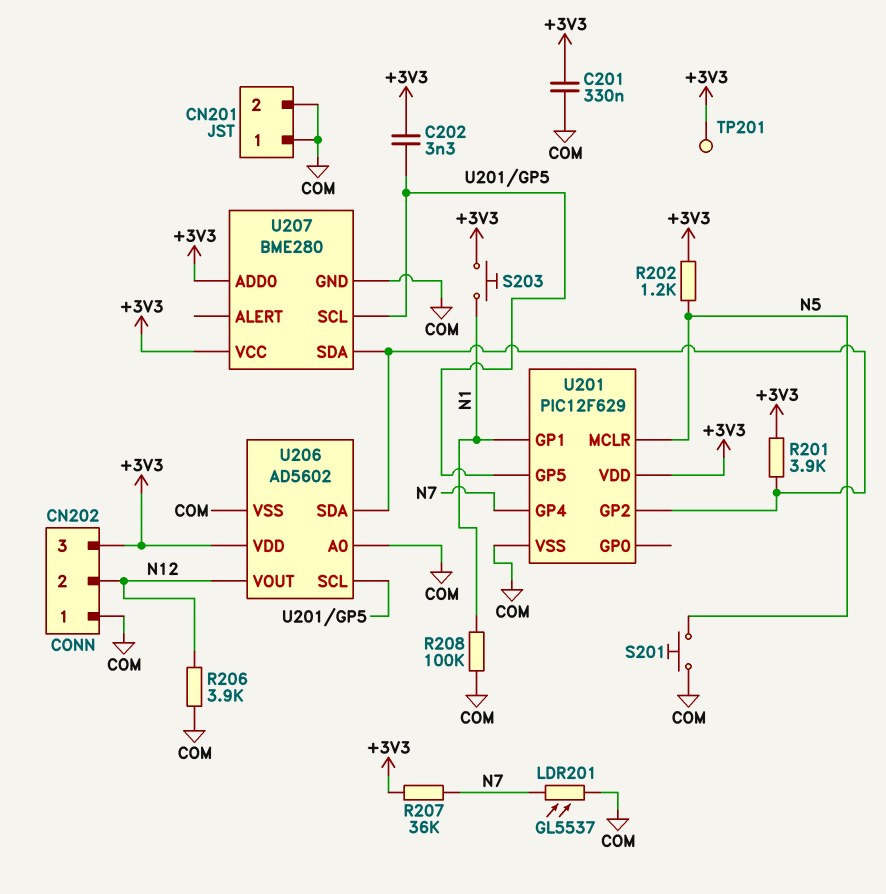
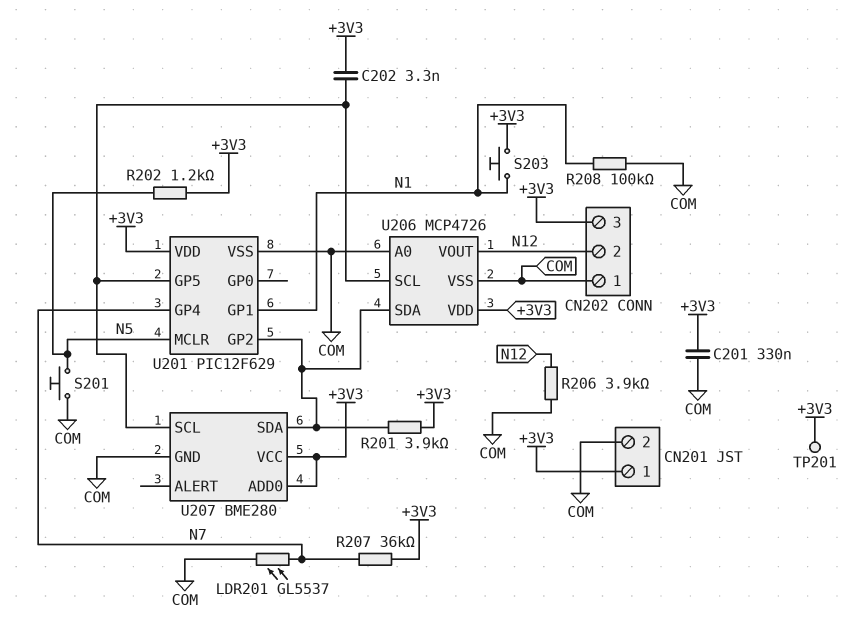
CN201 pin 1: COM -> +3V3
U206: AD5602 -> MCP4726

